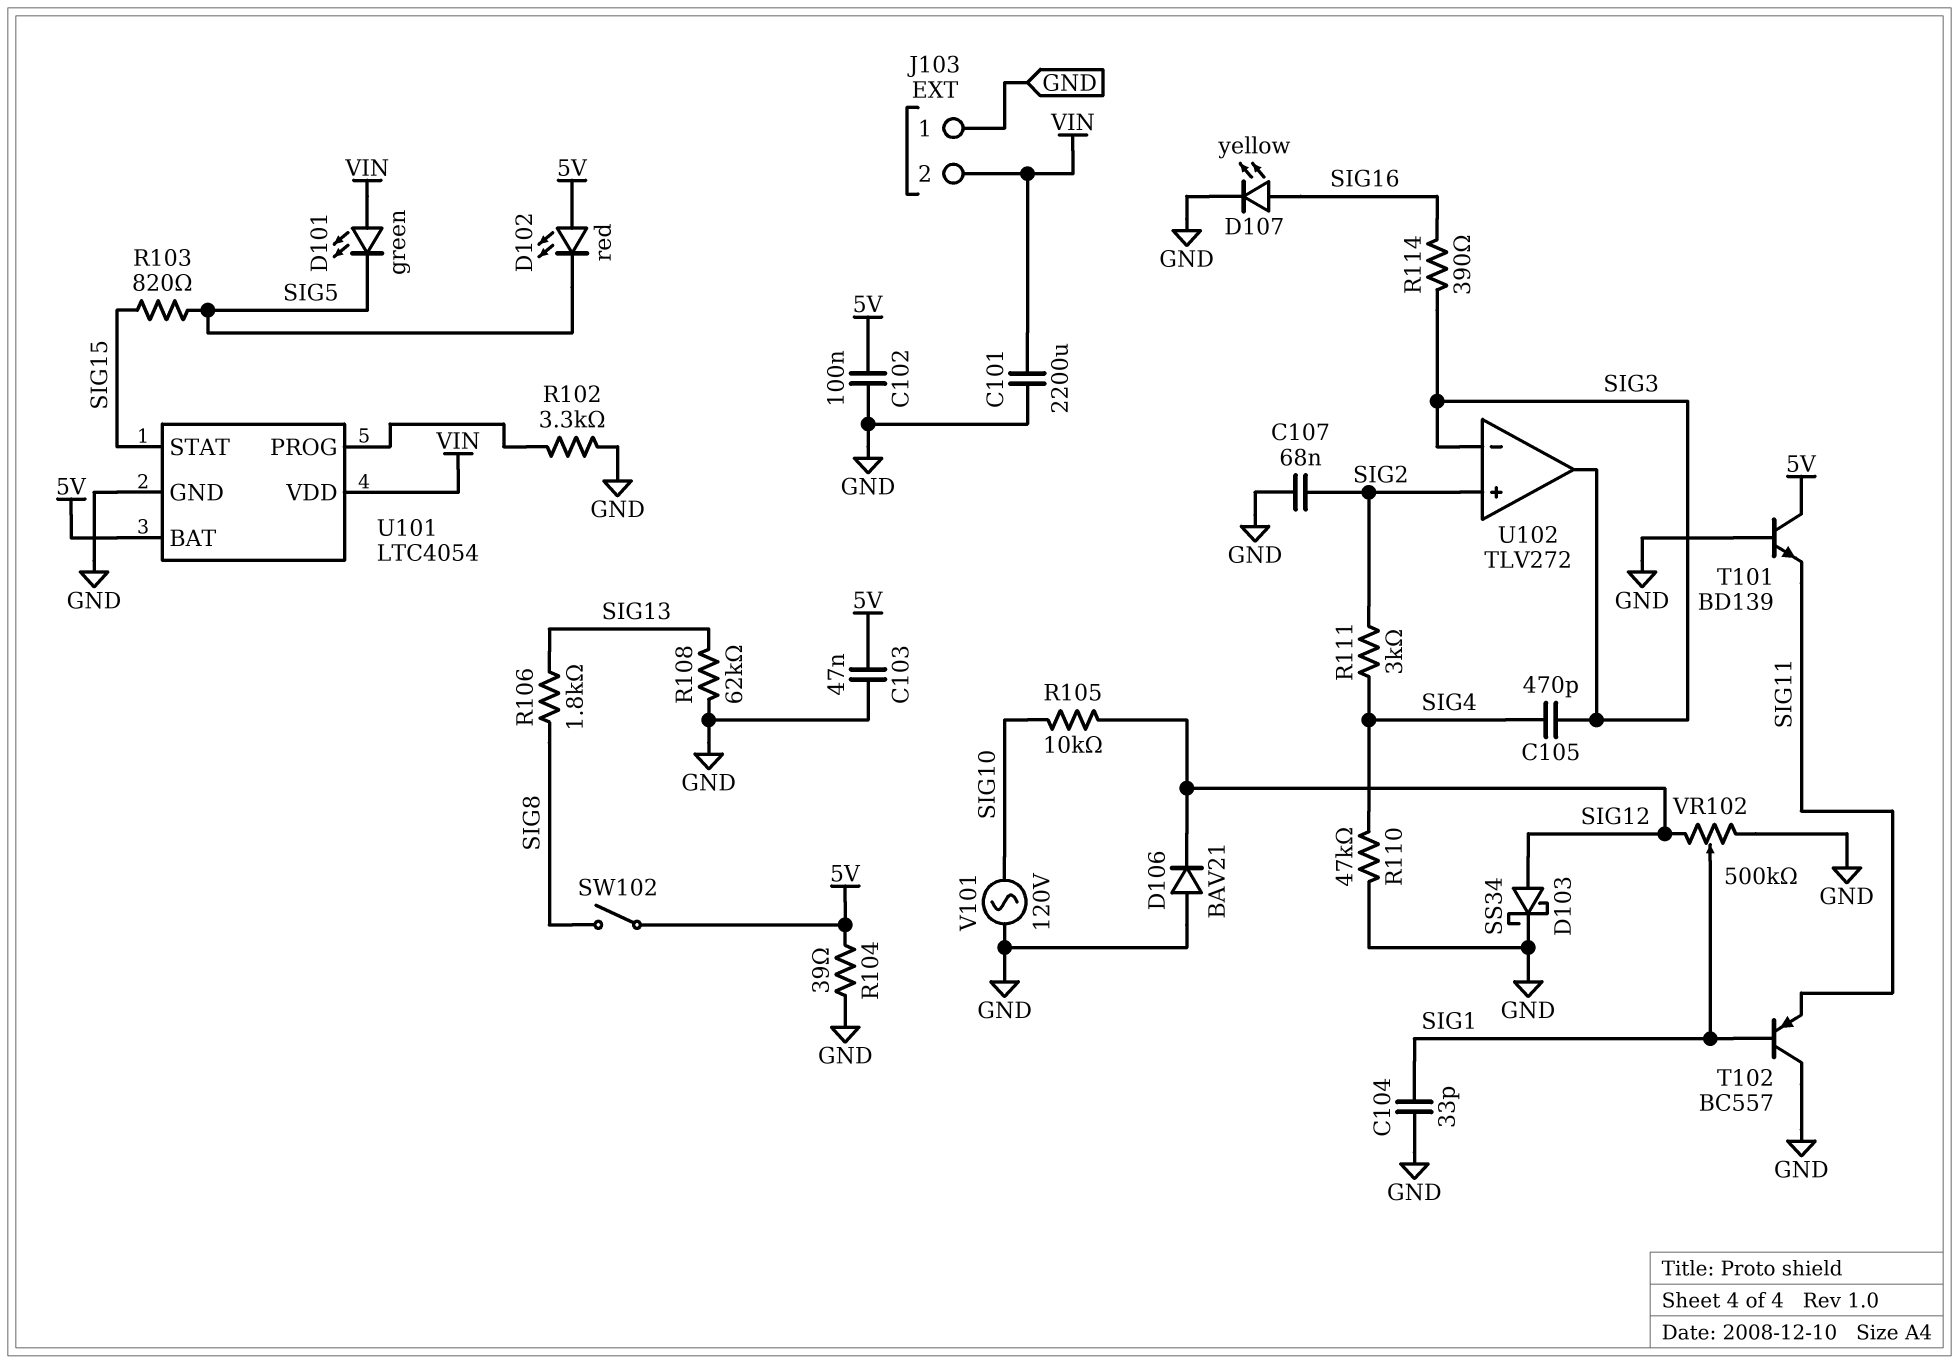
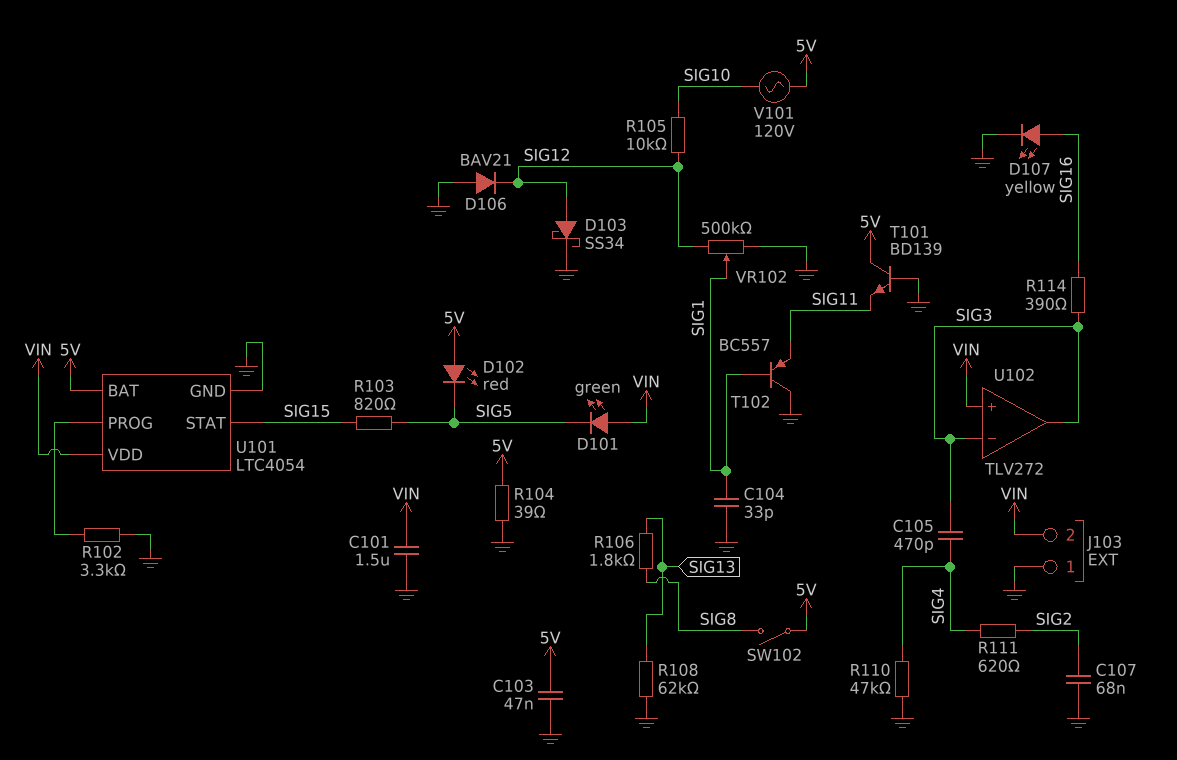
C101: 2200uF (GND, VIN) -> 1.5uF (GND, VIN)
C102: 100nF (5V, GND) -> none
R111: 3k (SIG2, SIG4) -> 620 (SIG2, SIG4)
U102 pin in+: SIG2 -> VIN
V101: AC 120V (GND, SIG10) -> AC 120V (5V, SIG10)

